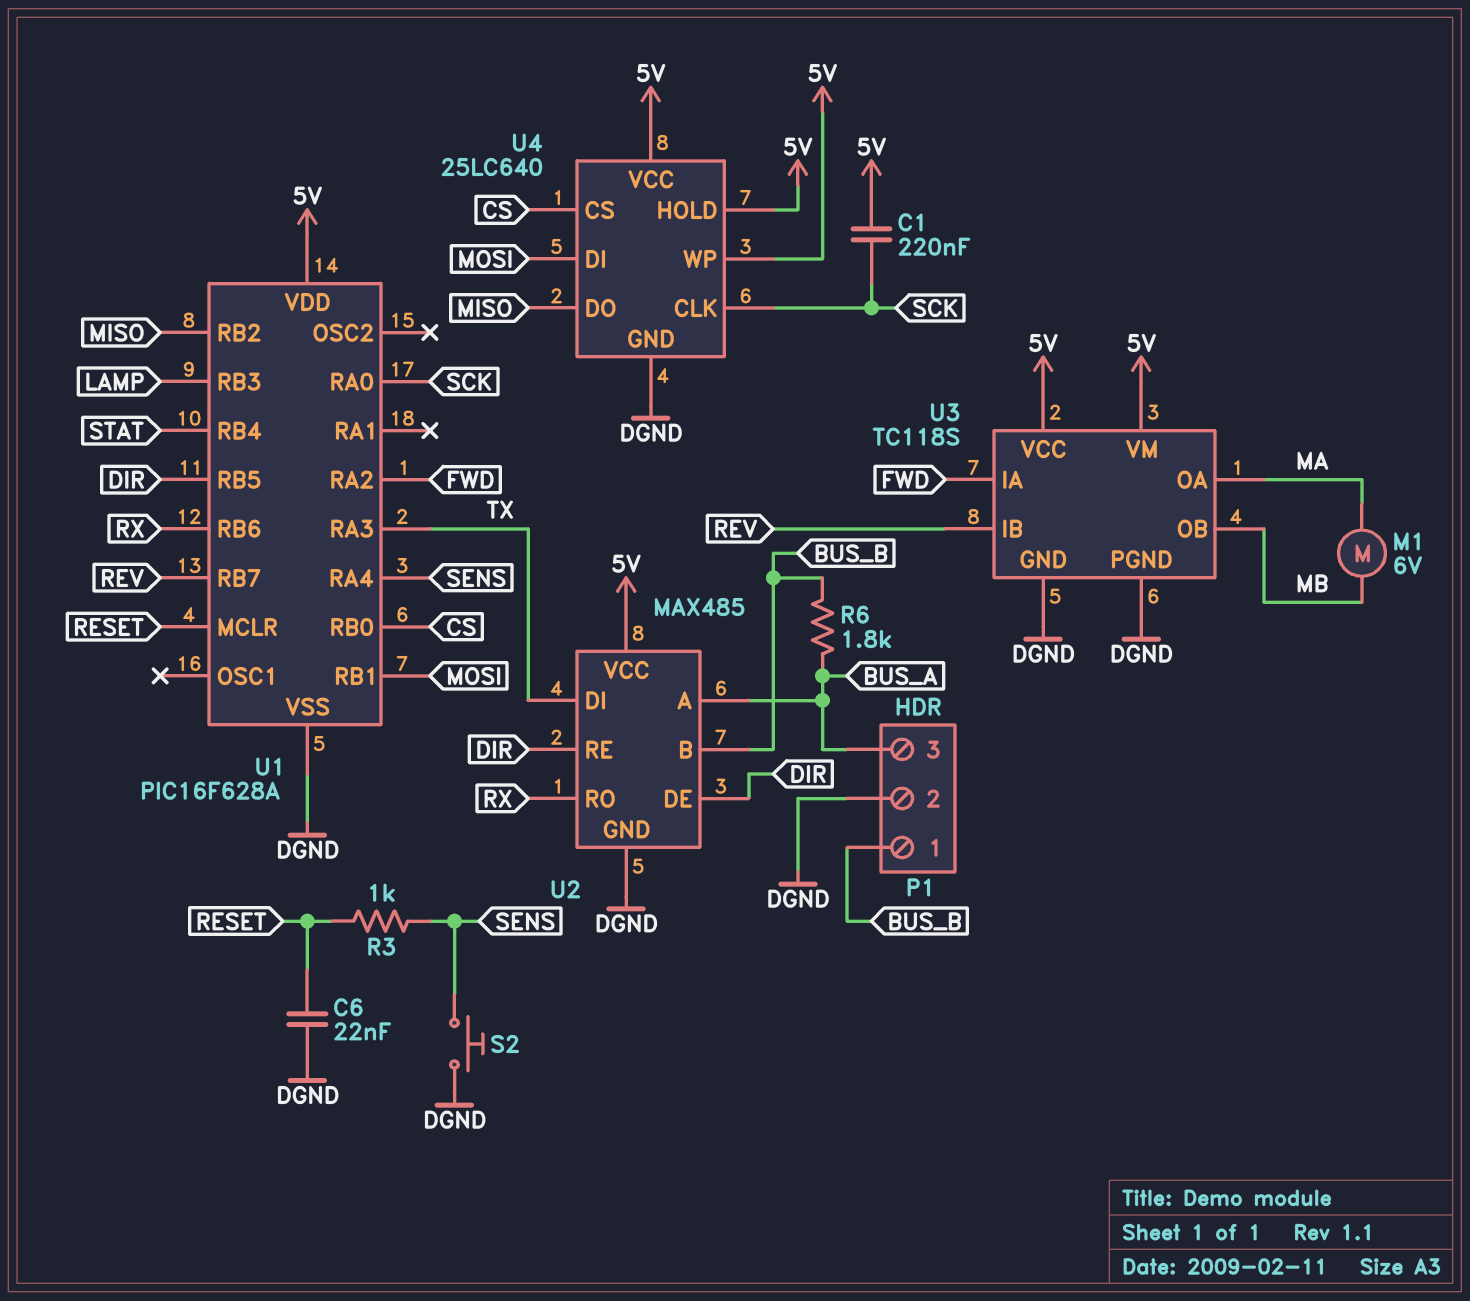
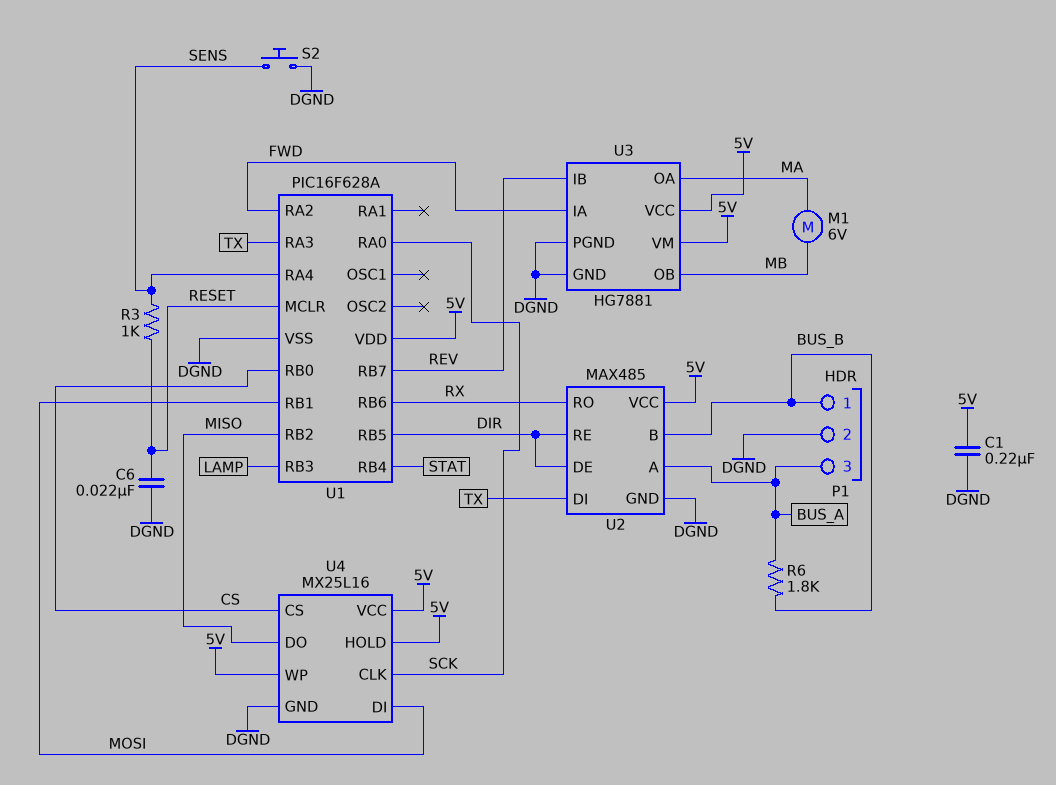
C1: 220nF (5V, SCK) -> 220nF (5V, DGND)
U3: TC118S -> HG7881
U4: 25LC640 -> MX25L16

